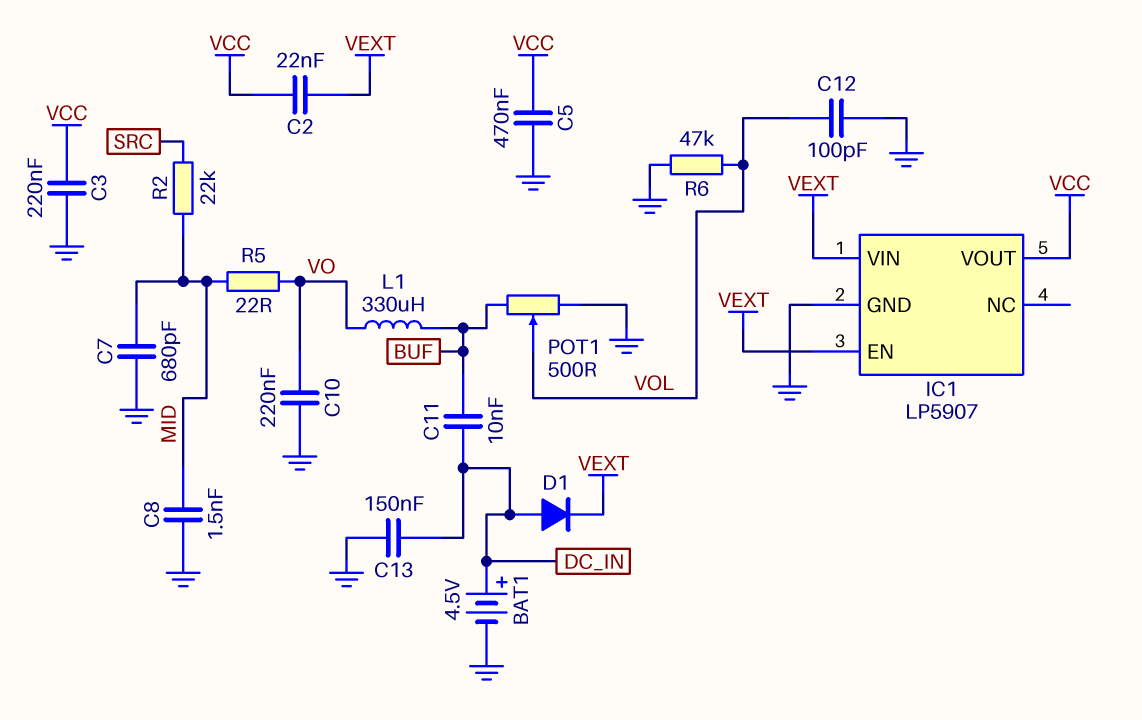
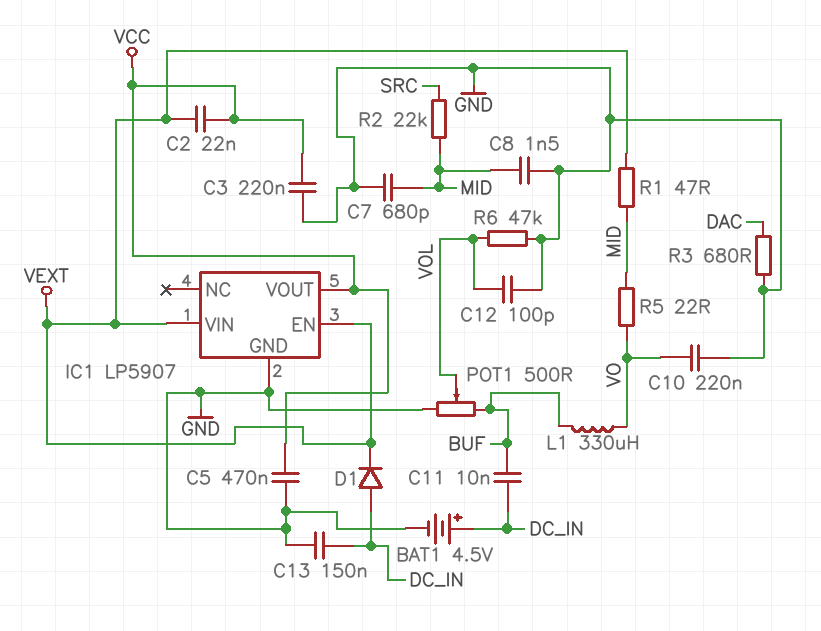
R1: none -> 47 (MID, VEXT)
R3: none -> 680 (DAC, GND)

